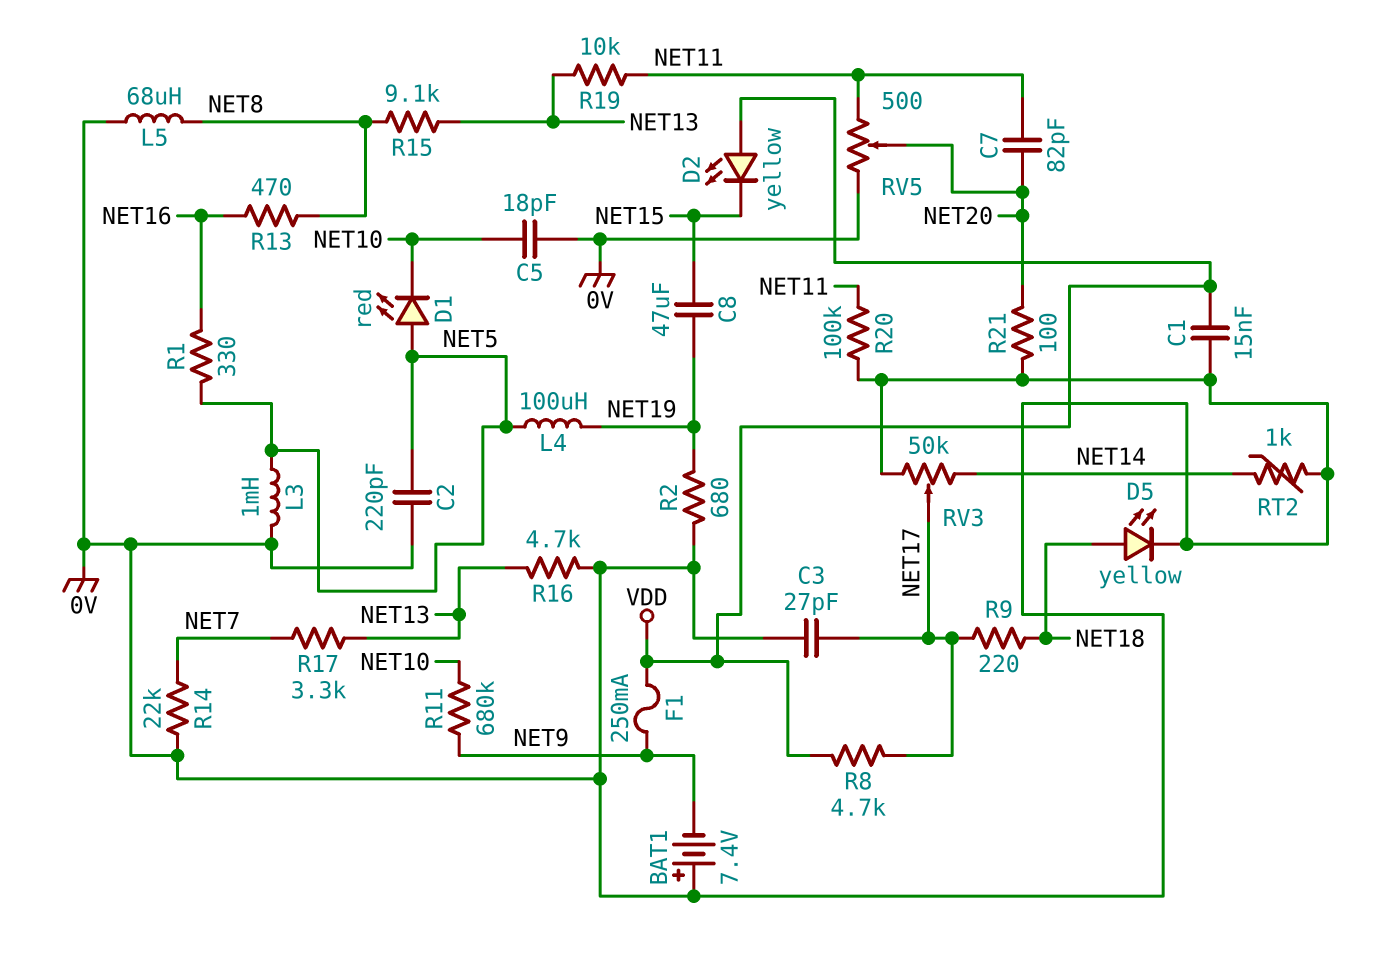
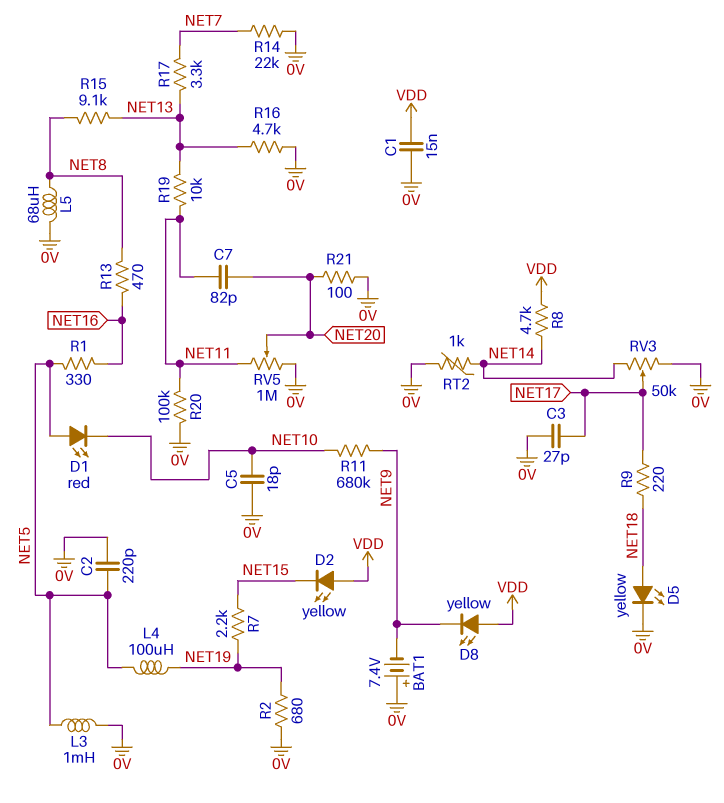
C8: 47uF (NET15, NET19) -> none
D8: none -> LED yellow (A VDD, K NET9)
F1: 250mA (NET9, VDD) -> none
R7: none -> 2.2k (NET15, NET19)
R8: 4.7k (NET17, VDD) -> 4.7k (NET14, VDD)
RV5: 500 (0V, NET11, wiper NET20) -> 1M (0V, NET11, wiper NET20)

